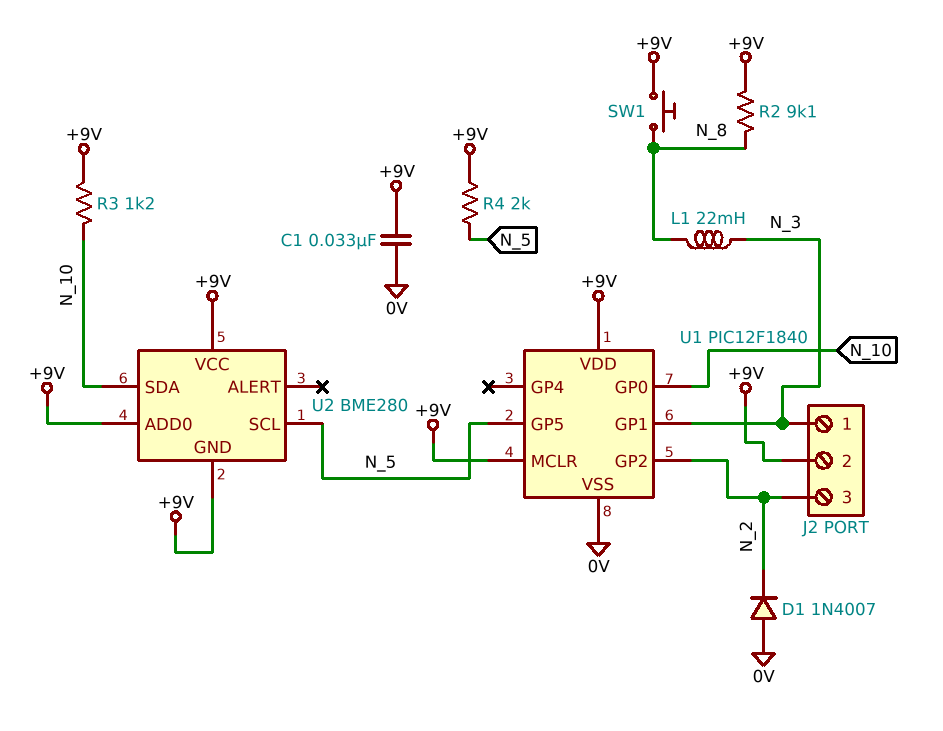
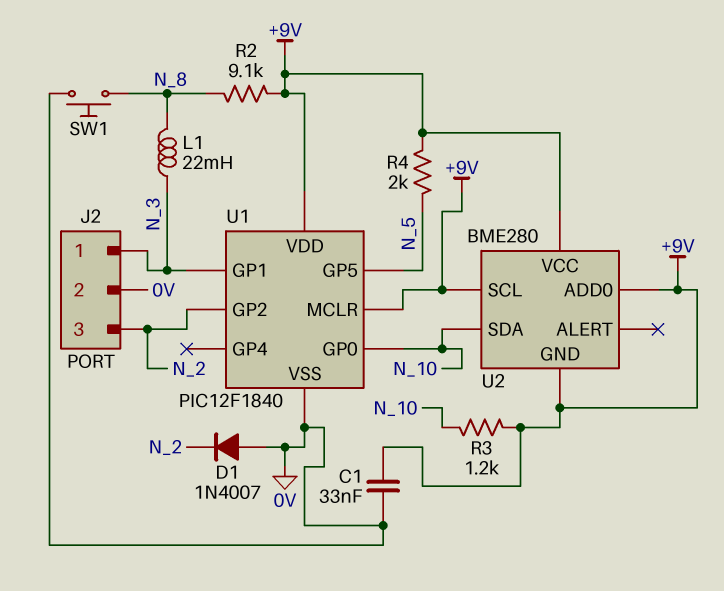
J2 pin 2: +9V -> 0V
SW1: button (+9V, N_8) -> button (0V, N_8)
U2 pin SCL: N_5 -> +9V

